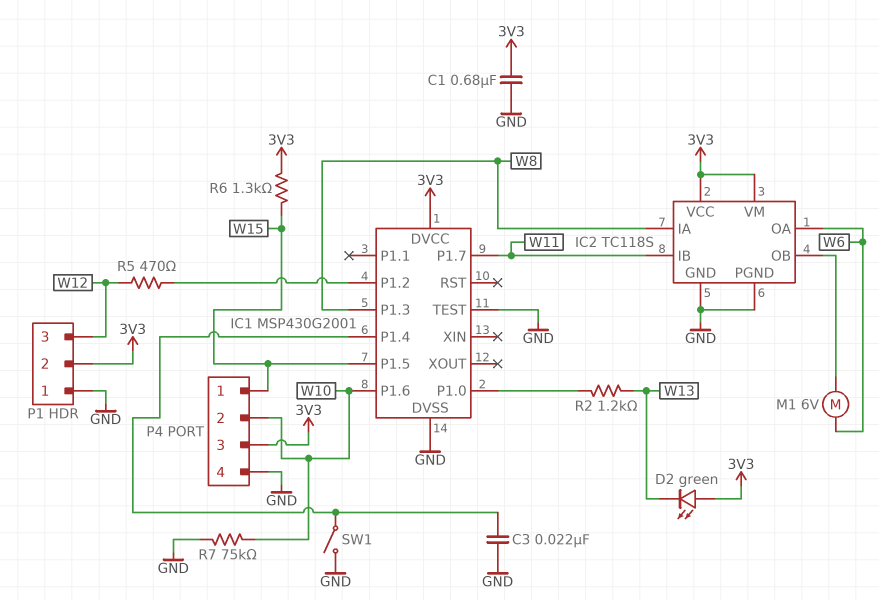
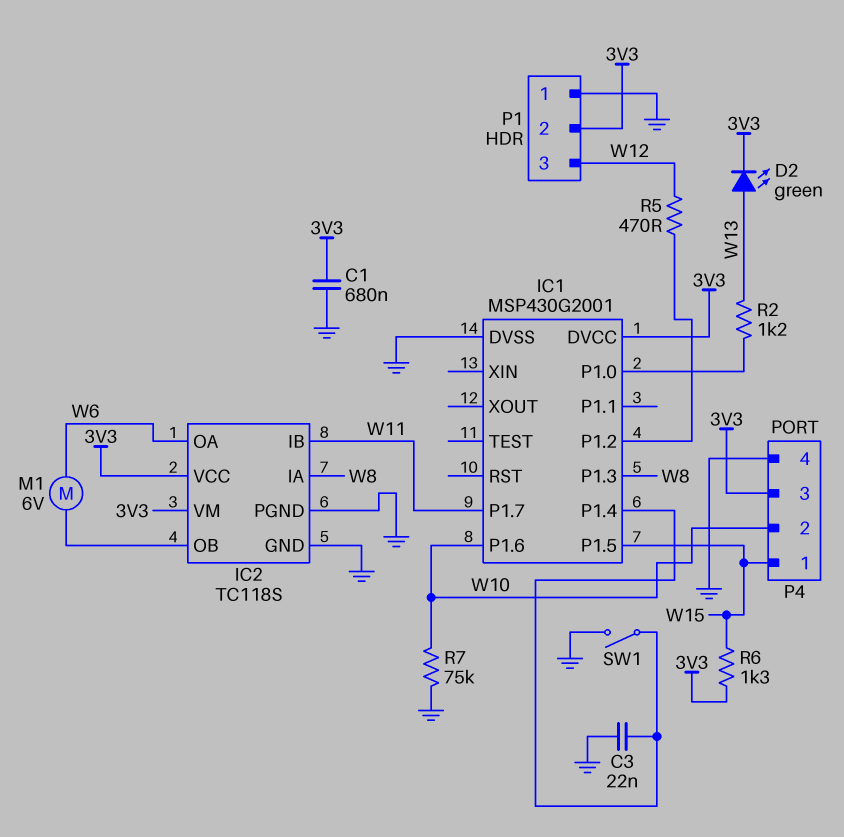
D2: LED green (A 3V3, K W13) -> LED green (A W13, K 3V3)
IC1 pin TEST: GND -> none

